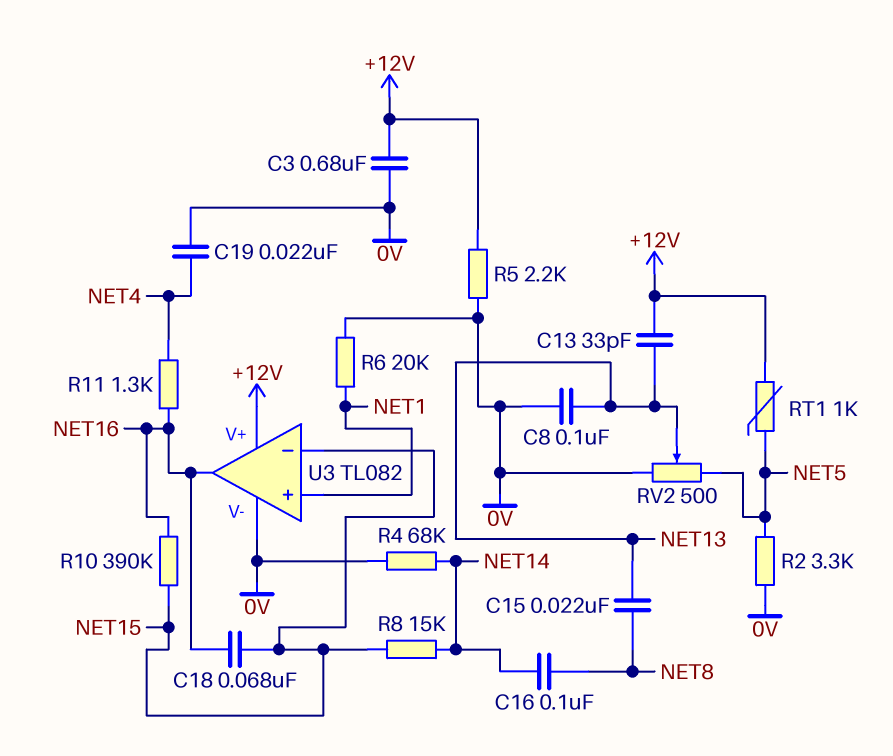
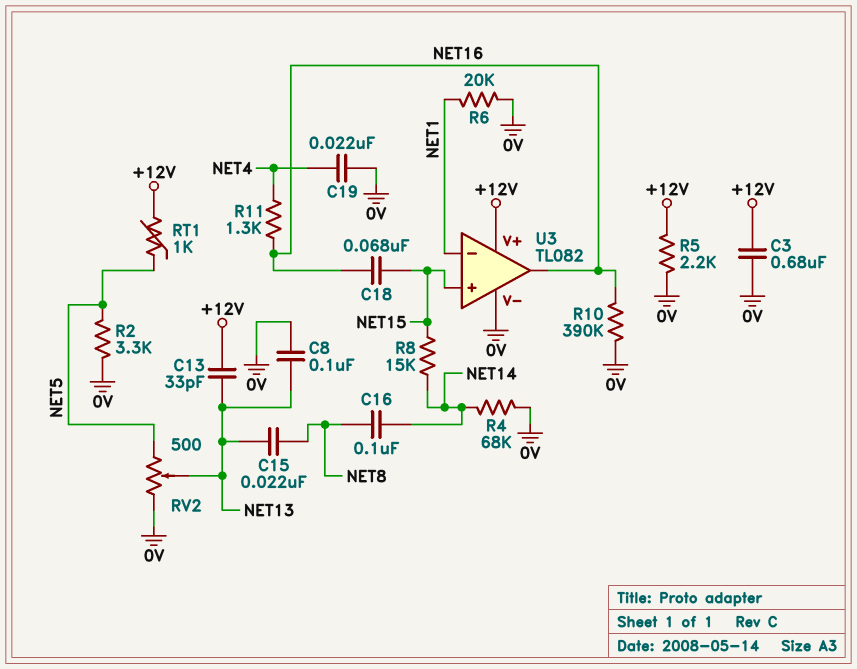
R10: 390k (NET15, NET16) -> 390k (0V, NET16)
U3 pin in+: NET1 -> NET15
U3 pin in-: NET15 -> NET1

